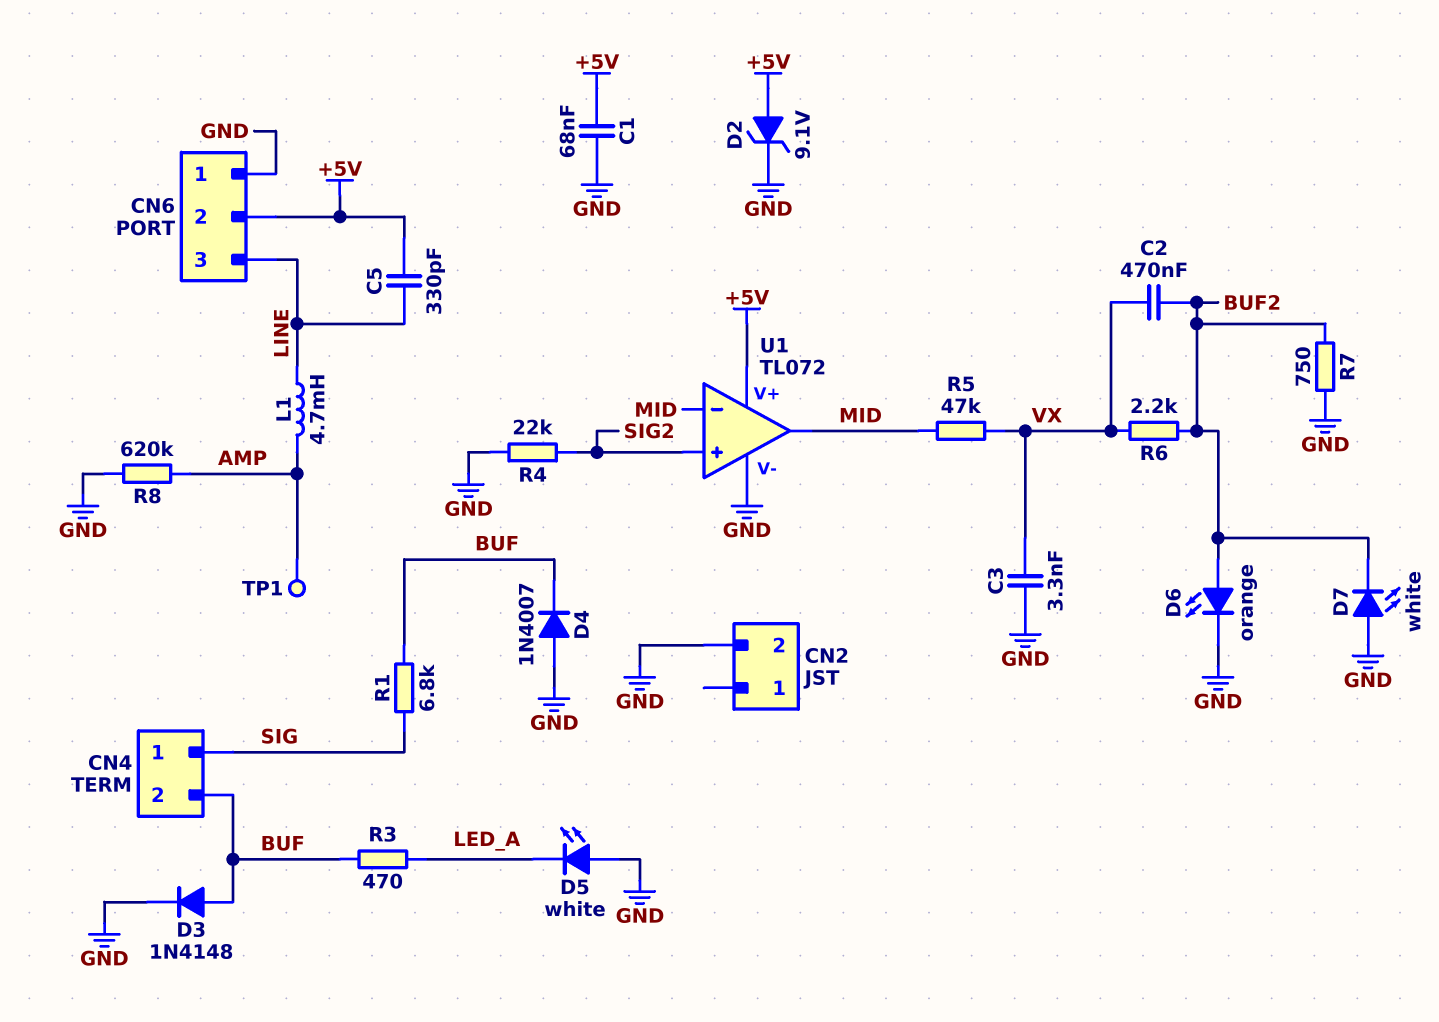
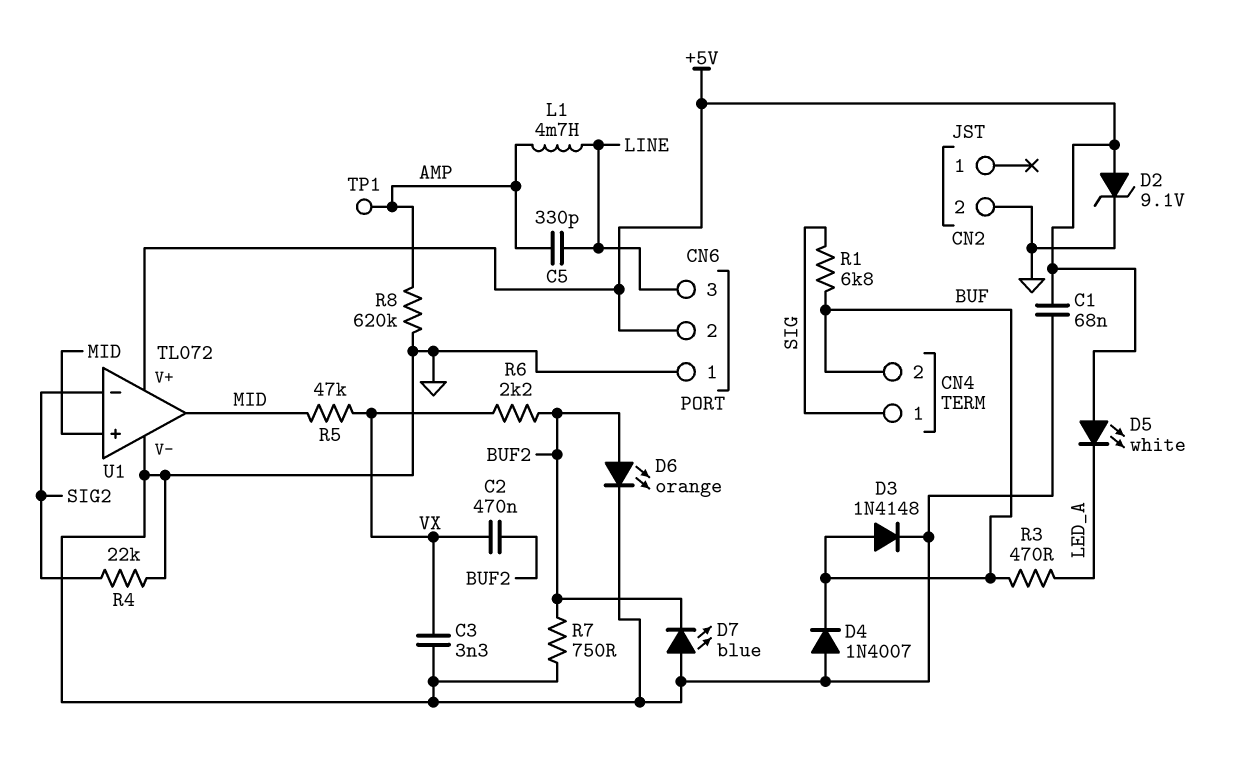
C5: 330pF (+5V, LINE) -> 330pF (AMP, LINE)
D5: LED white (A GND, K LED_A) -> LED white (A +5V, K LED_A)
D7: LED white (A GND, K BUF2) -> LED blue (A GND, K BUF2)
U1 pin in+: SIG2 -> MID
U1 pin in-: MID -> SIG2

